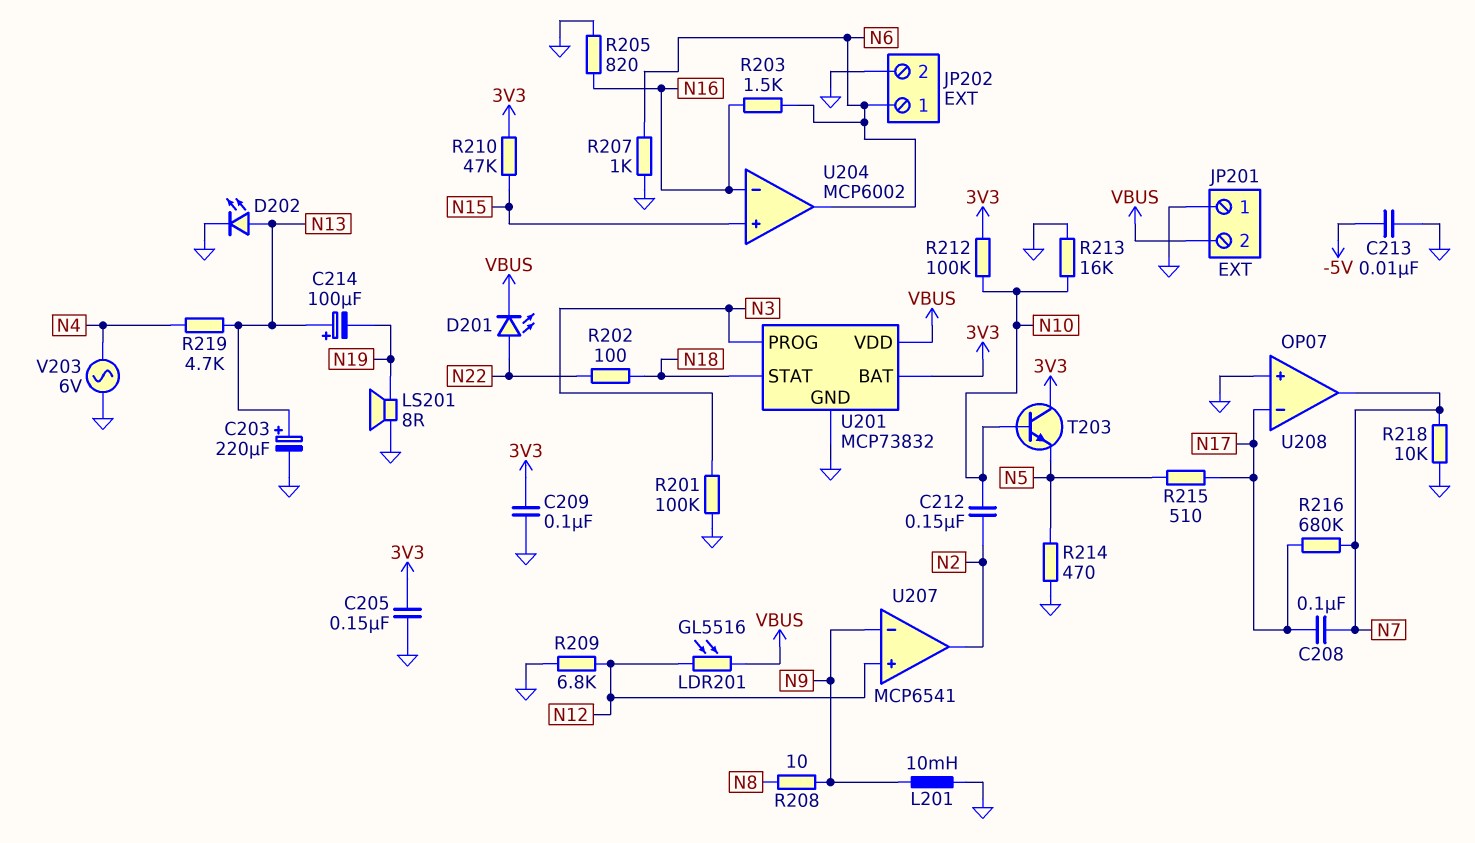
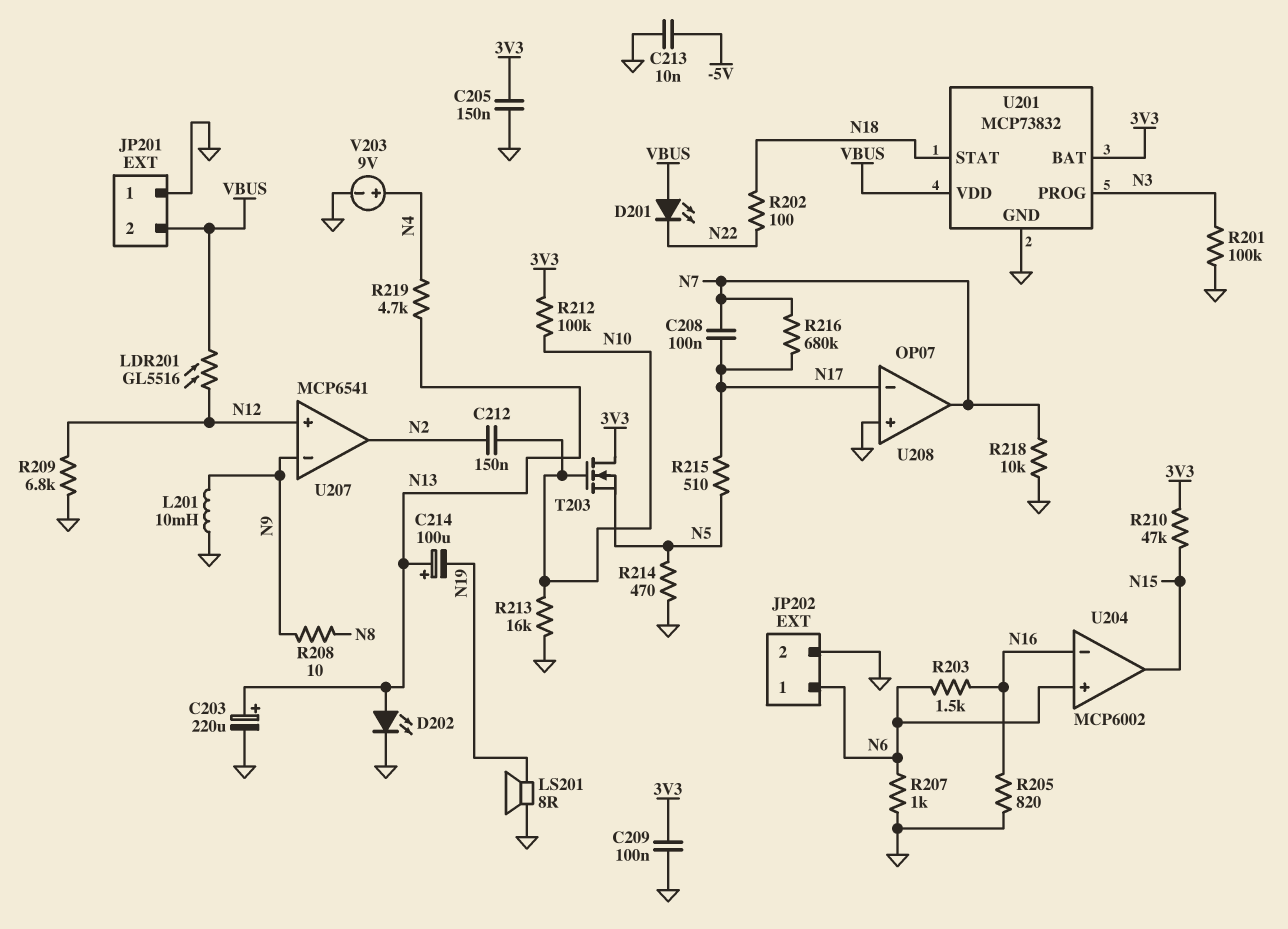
D201: LED (A N22, K VBUS) -> LED (A VBUS, K N22)
T203: NPN (B N10, C 3V3, E N5) -> NMOS (G N10, D 3V3, S N5)
U204 pin in+: N15 -> N6
U204 pin out: N6 -> N15
V203: AC 6V (GND, N4) -> 9V (plus N4, minus GND)

